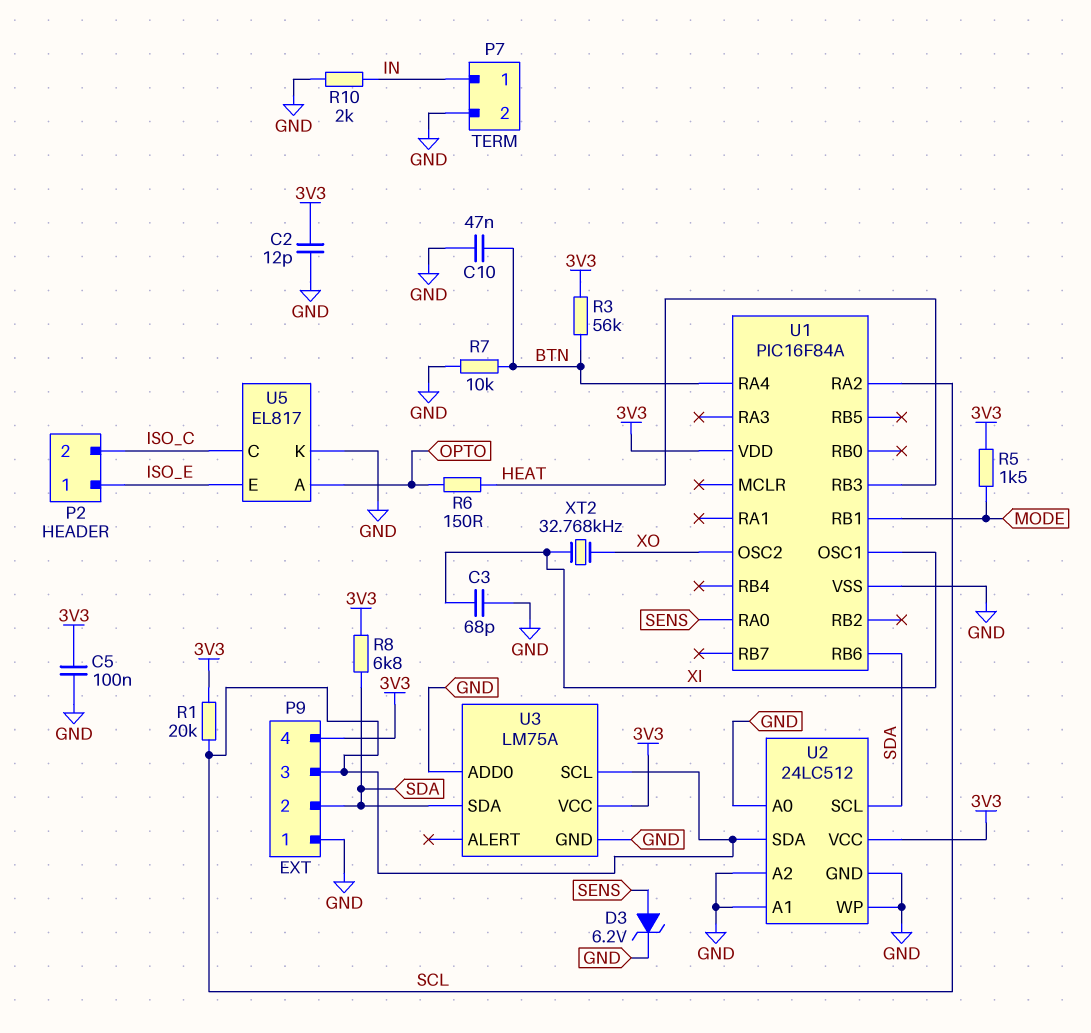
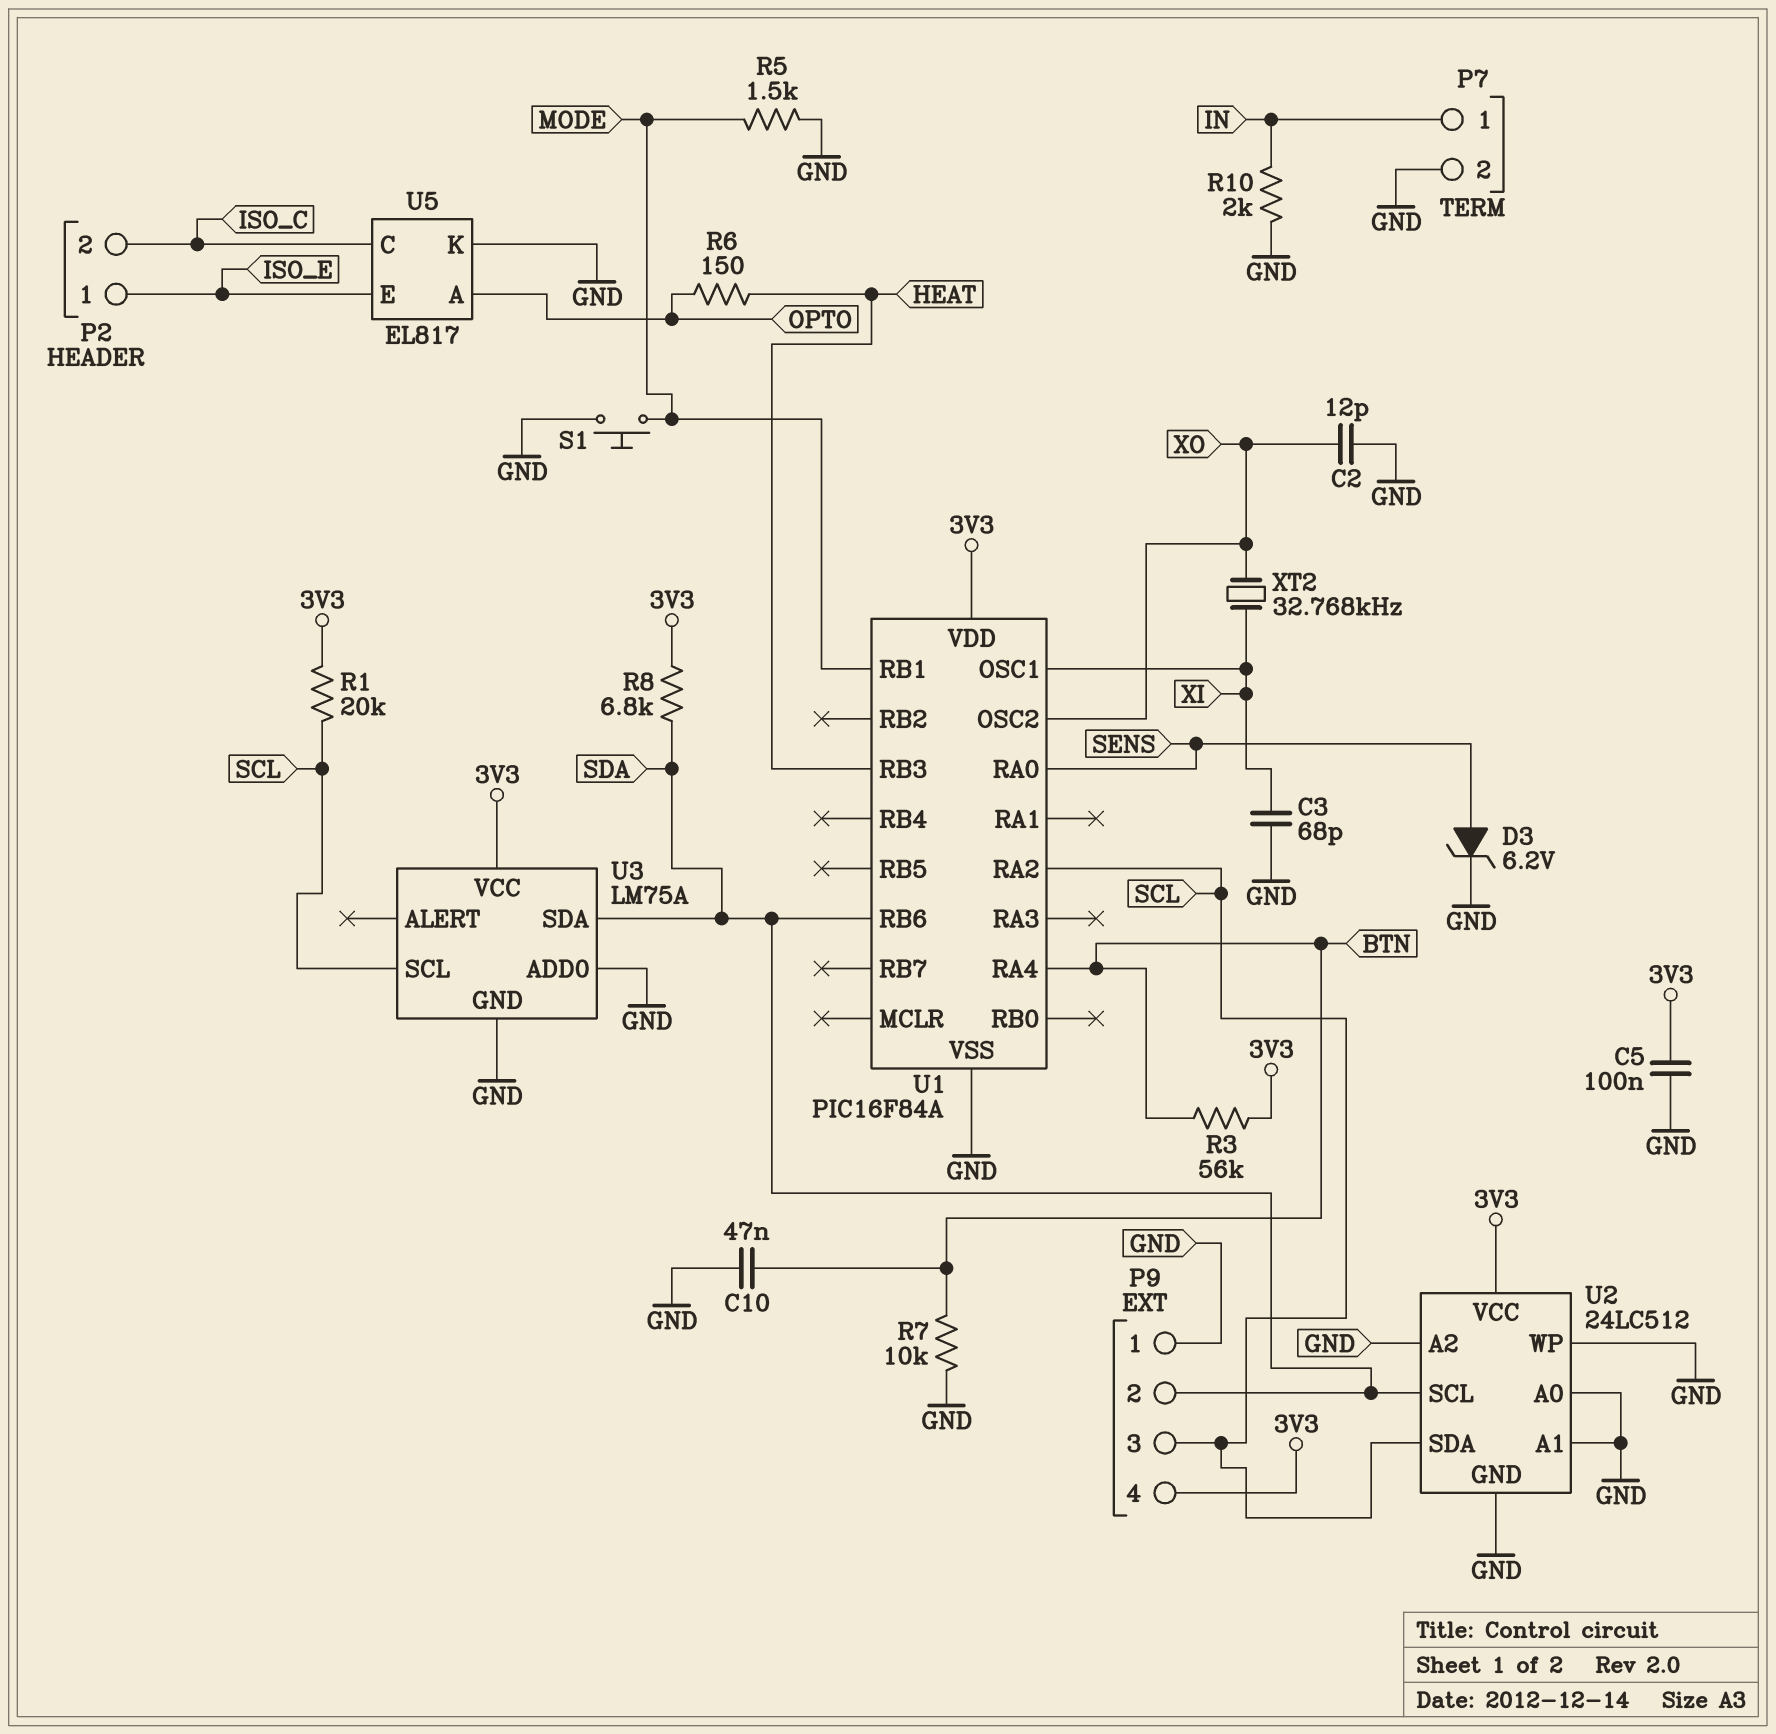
C2: 12pF (3V3, GND) -> 12pF (GND, XO)
R5: 1.5k (3V3, MODE) -> 1.5k (GND, MODE)
S1: none -> button (GND, MODE)

